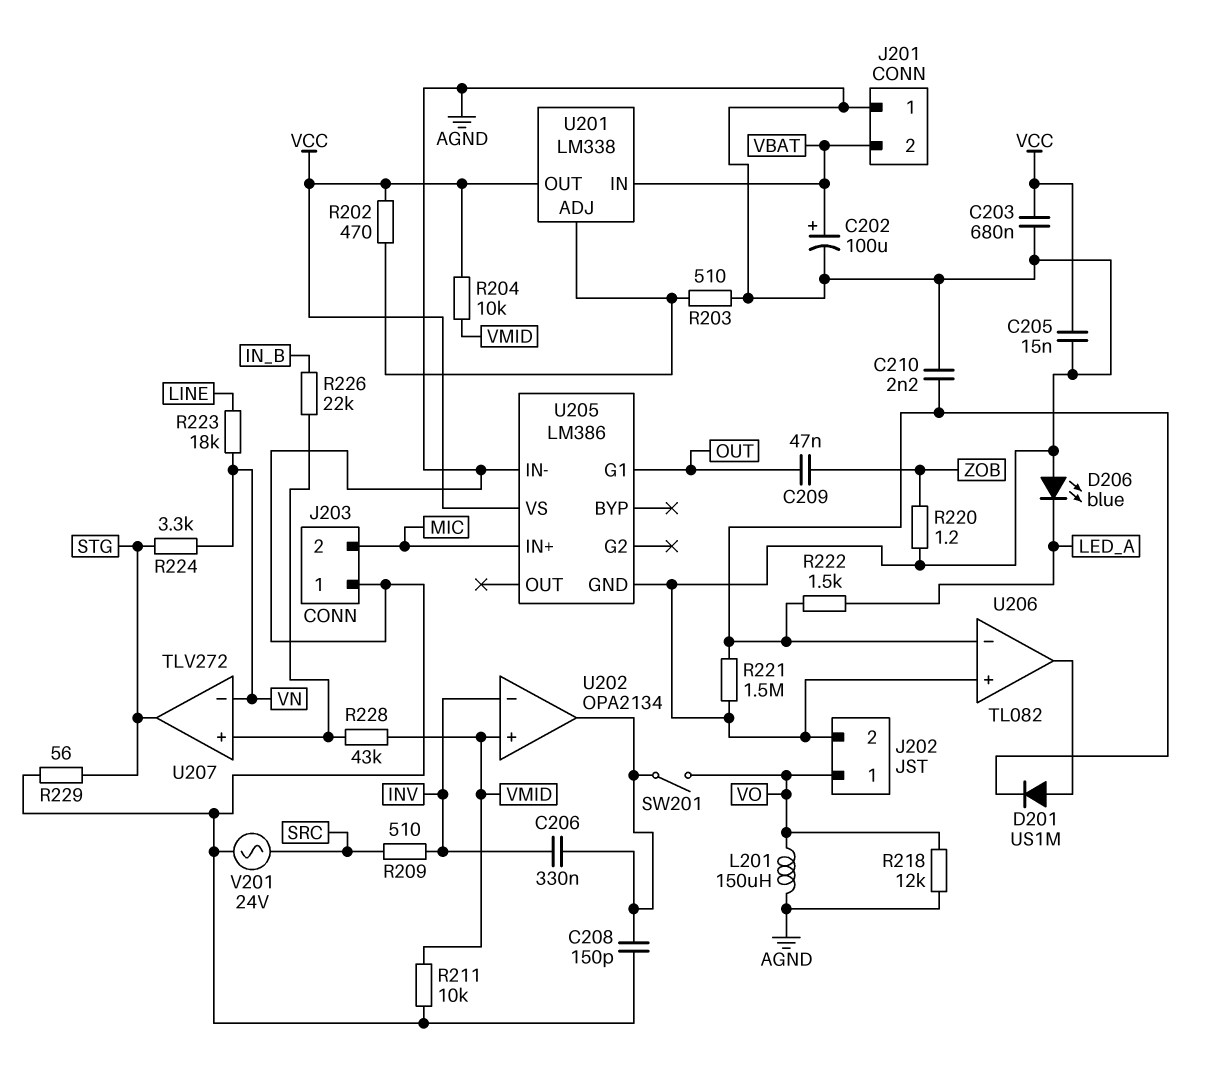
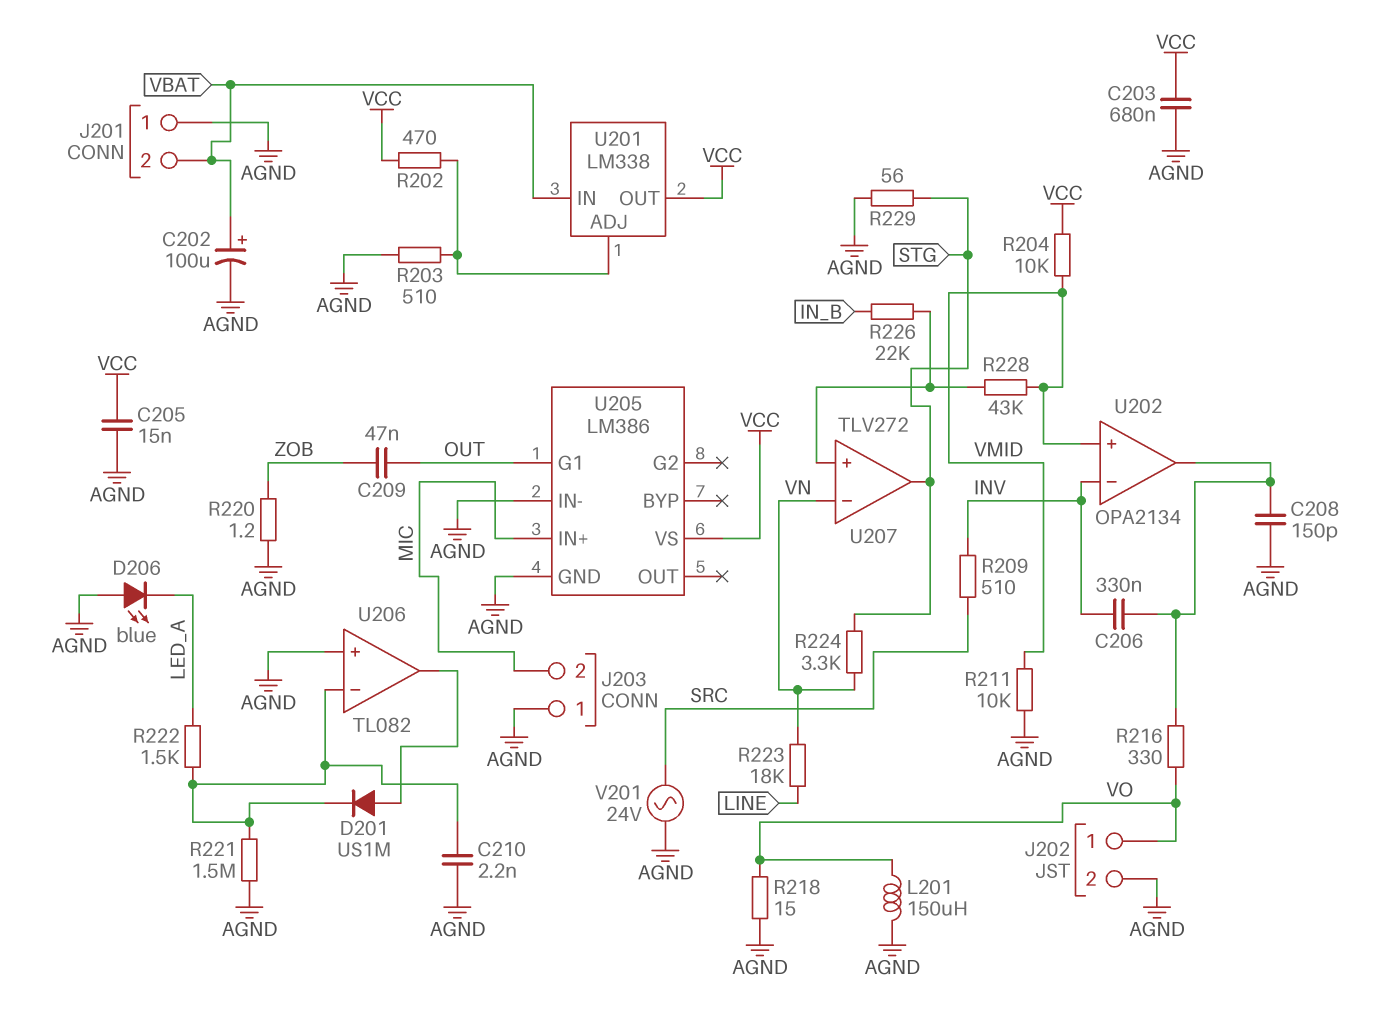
R216: none -> 330 (U202/out, VO)
R218: 12k (AGND, VO) -> 15 (AGND, VO)
SW201: switch (U202/out, VO) -> none

